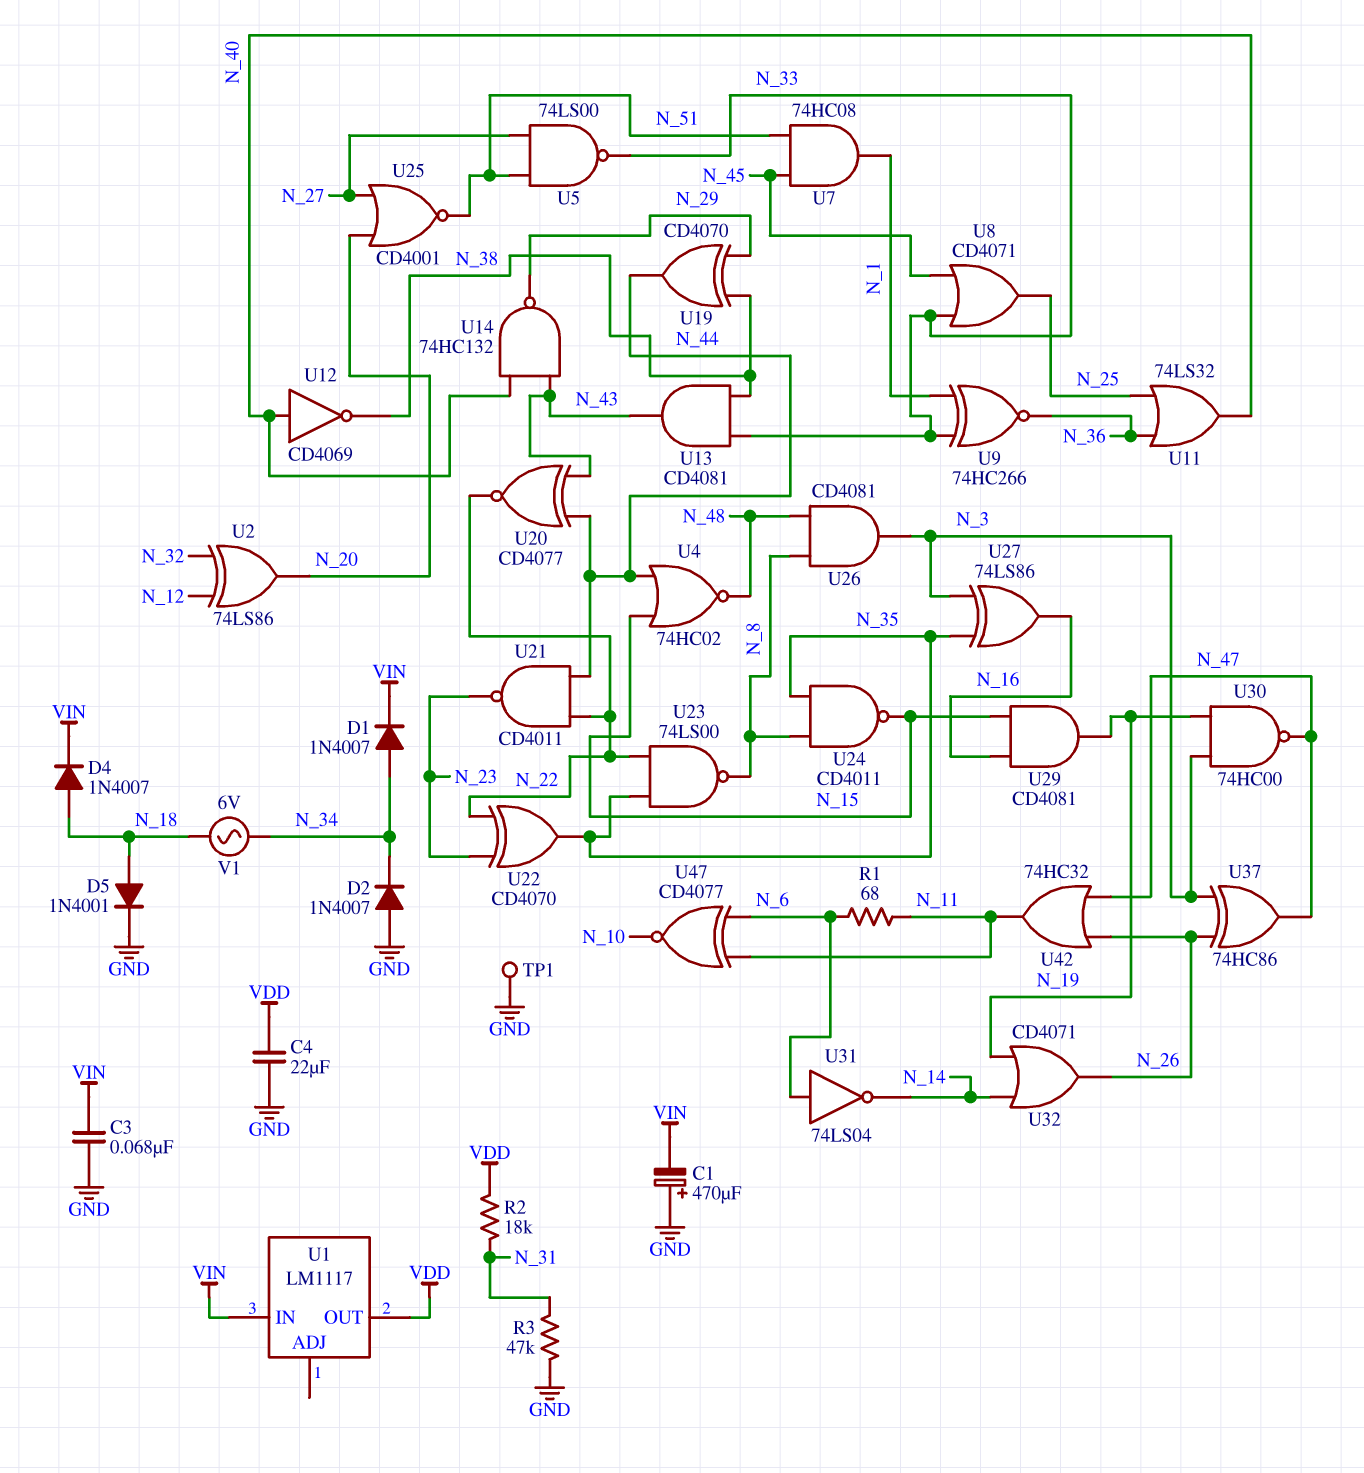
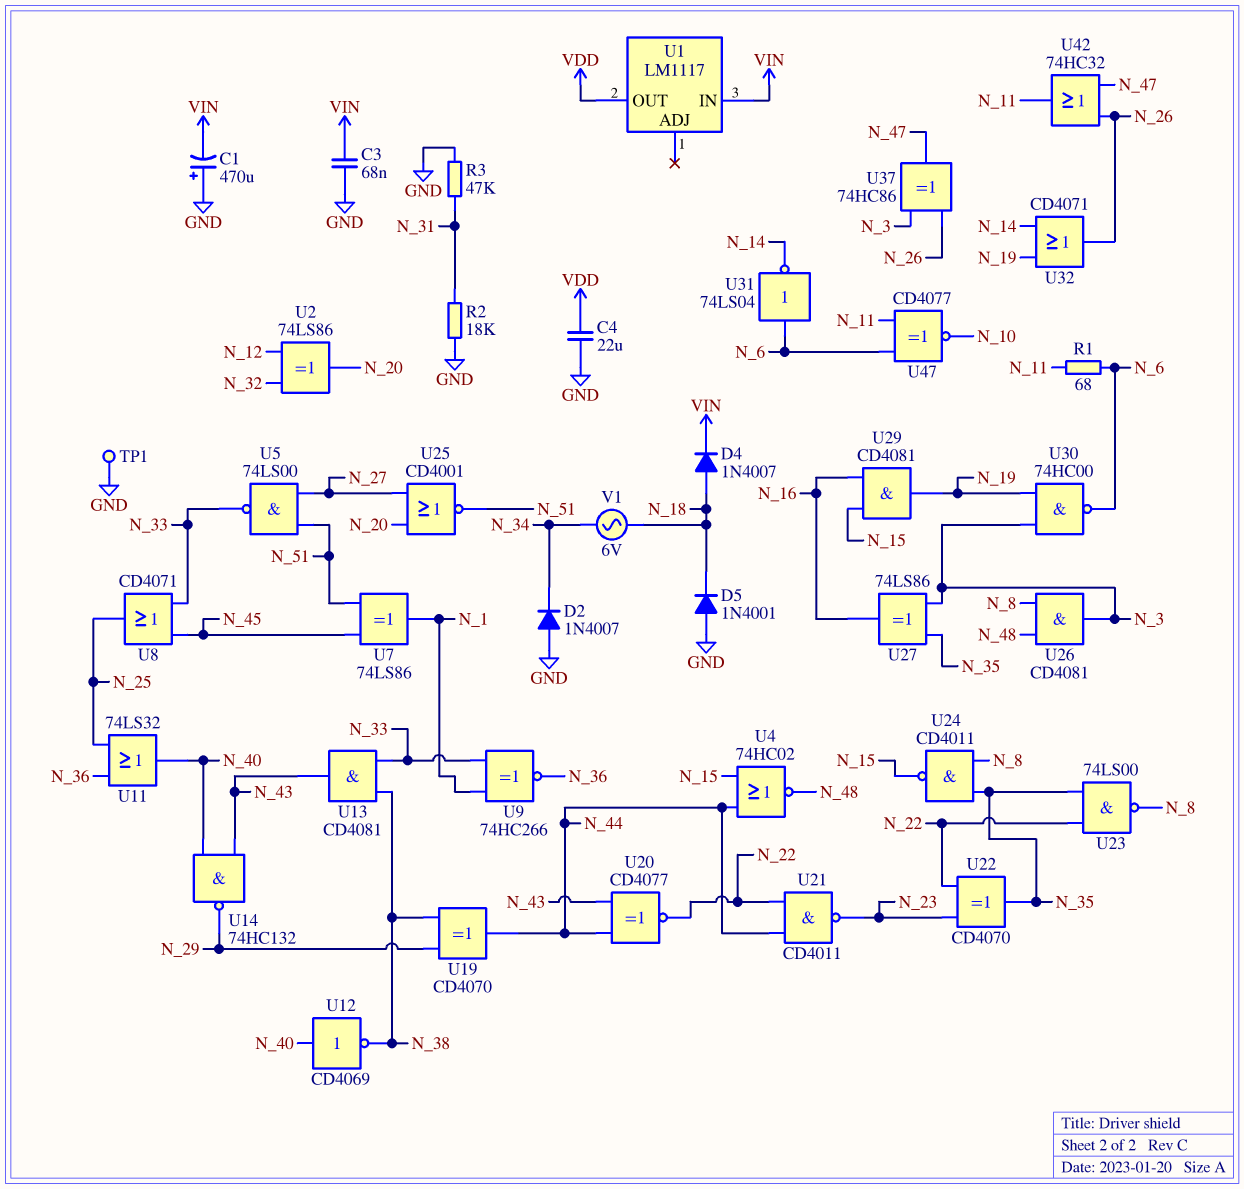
D1: diode 1N4007 (A N_34, K VIN) -> none
D5: diode 1N4001 (A N_18, K GND) -> diode 1N4001 (A GND, K N_18)
R2: 18k (N_31, VDD) -> 18k (GND, N_31)
U7: AND 74HC08 (in N_45, in N_51, out N_1) -> XOR 74LS86 (in N_45, in N_51, out N_1)
U30: NAND 74HC00 (in N_3, in N_19, out N_47) -> NAND 74HC00 (in N_3, in N_19, out N_6)

